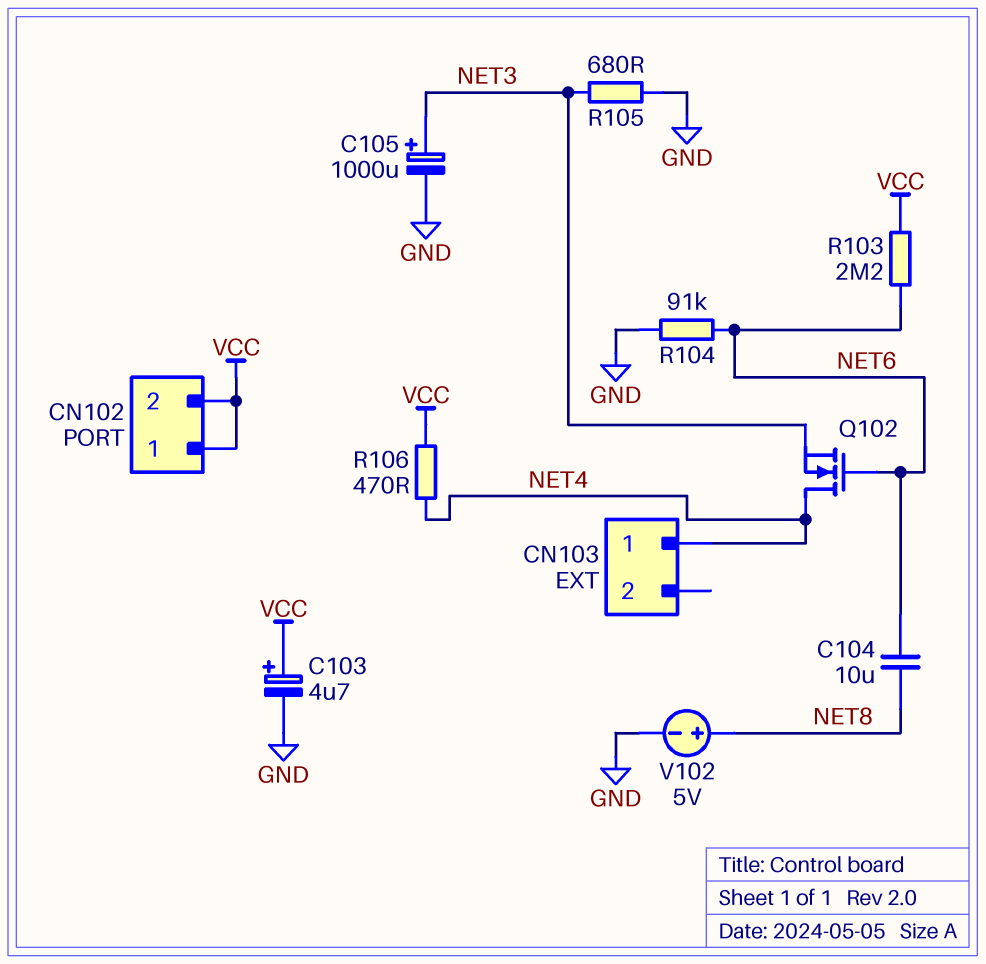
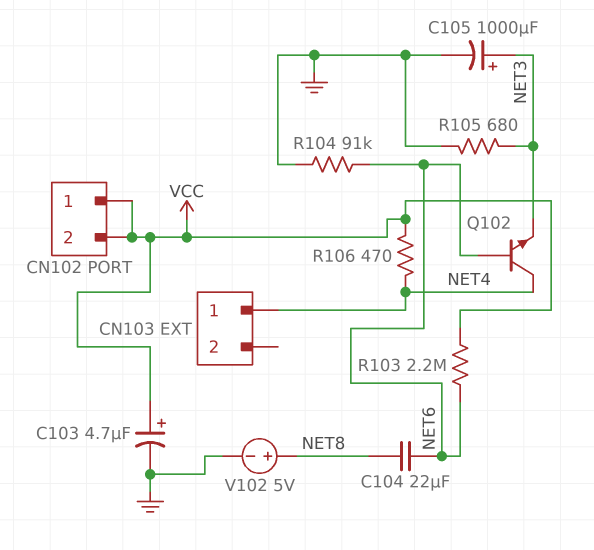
C104: 10uF (NET6, NET8) -> 22uF (NET6, NET8)
Q102: NMOS (G NET6, D NET4, S NET3) -> NPN (B NET6, C NET4, E NET3)

